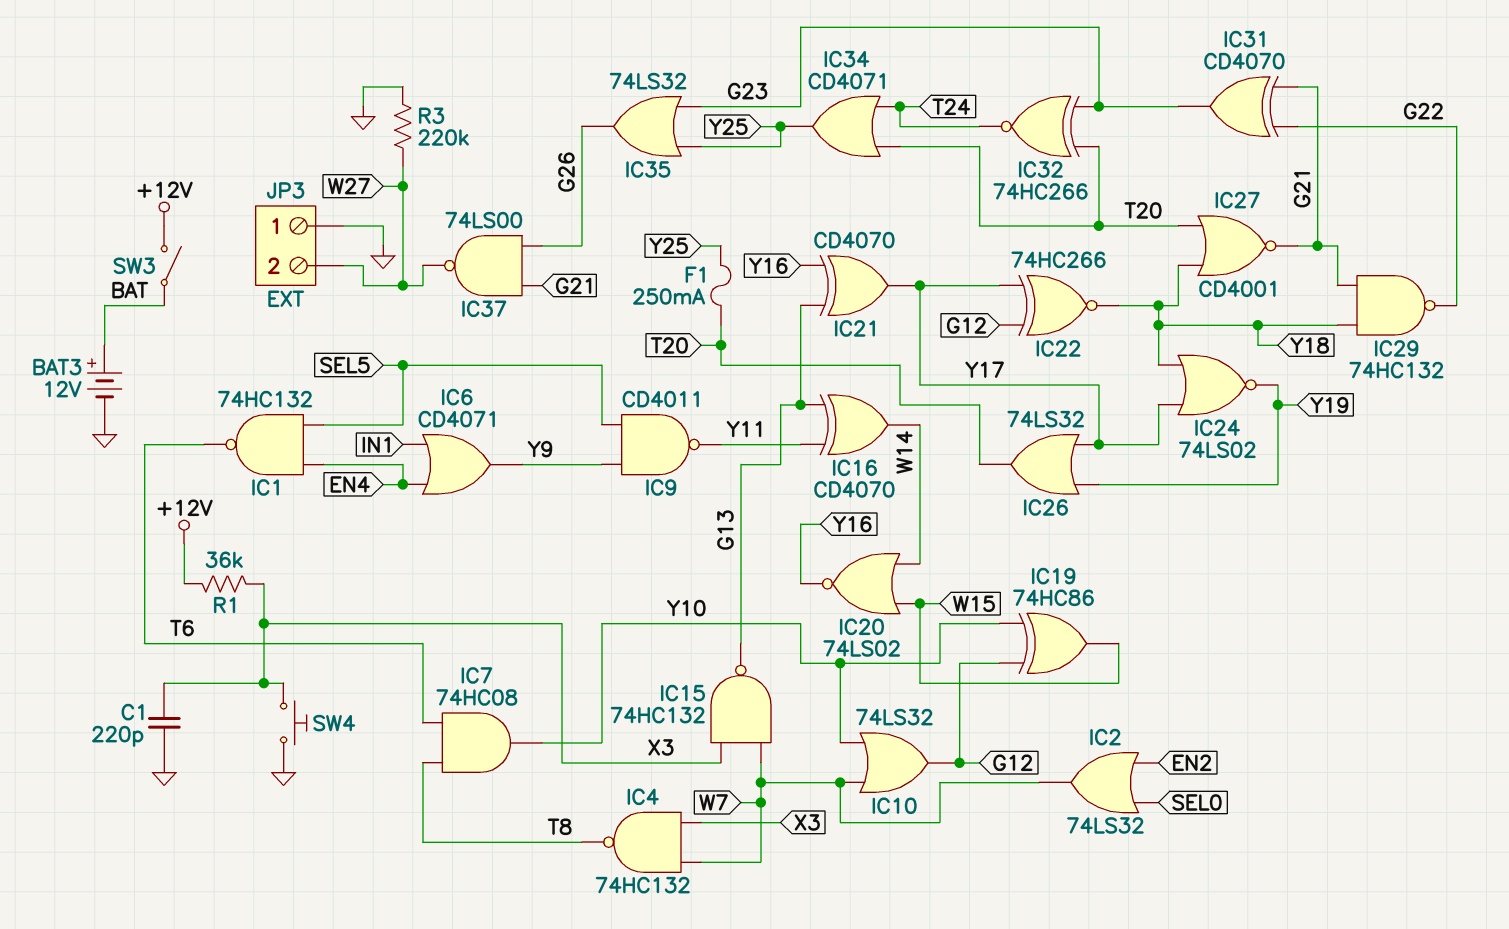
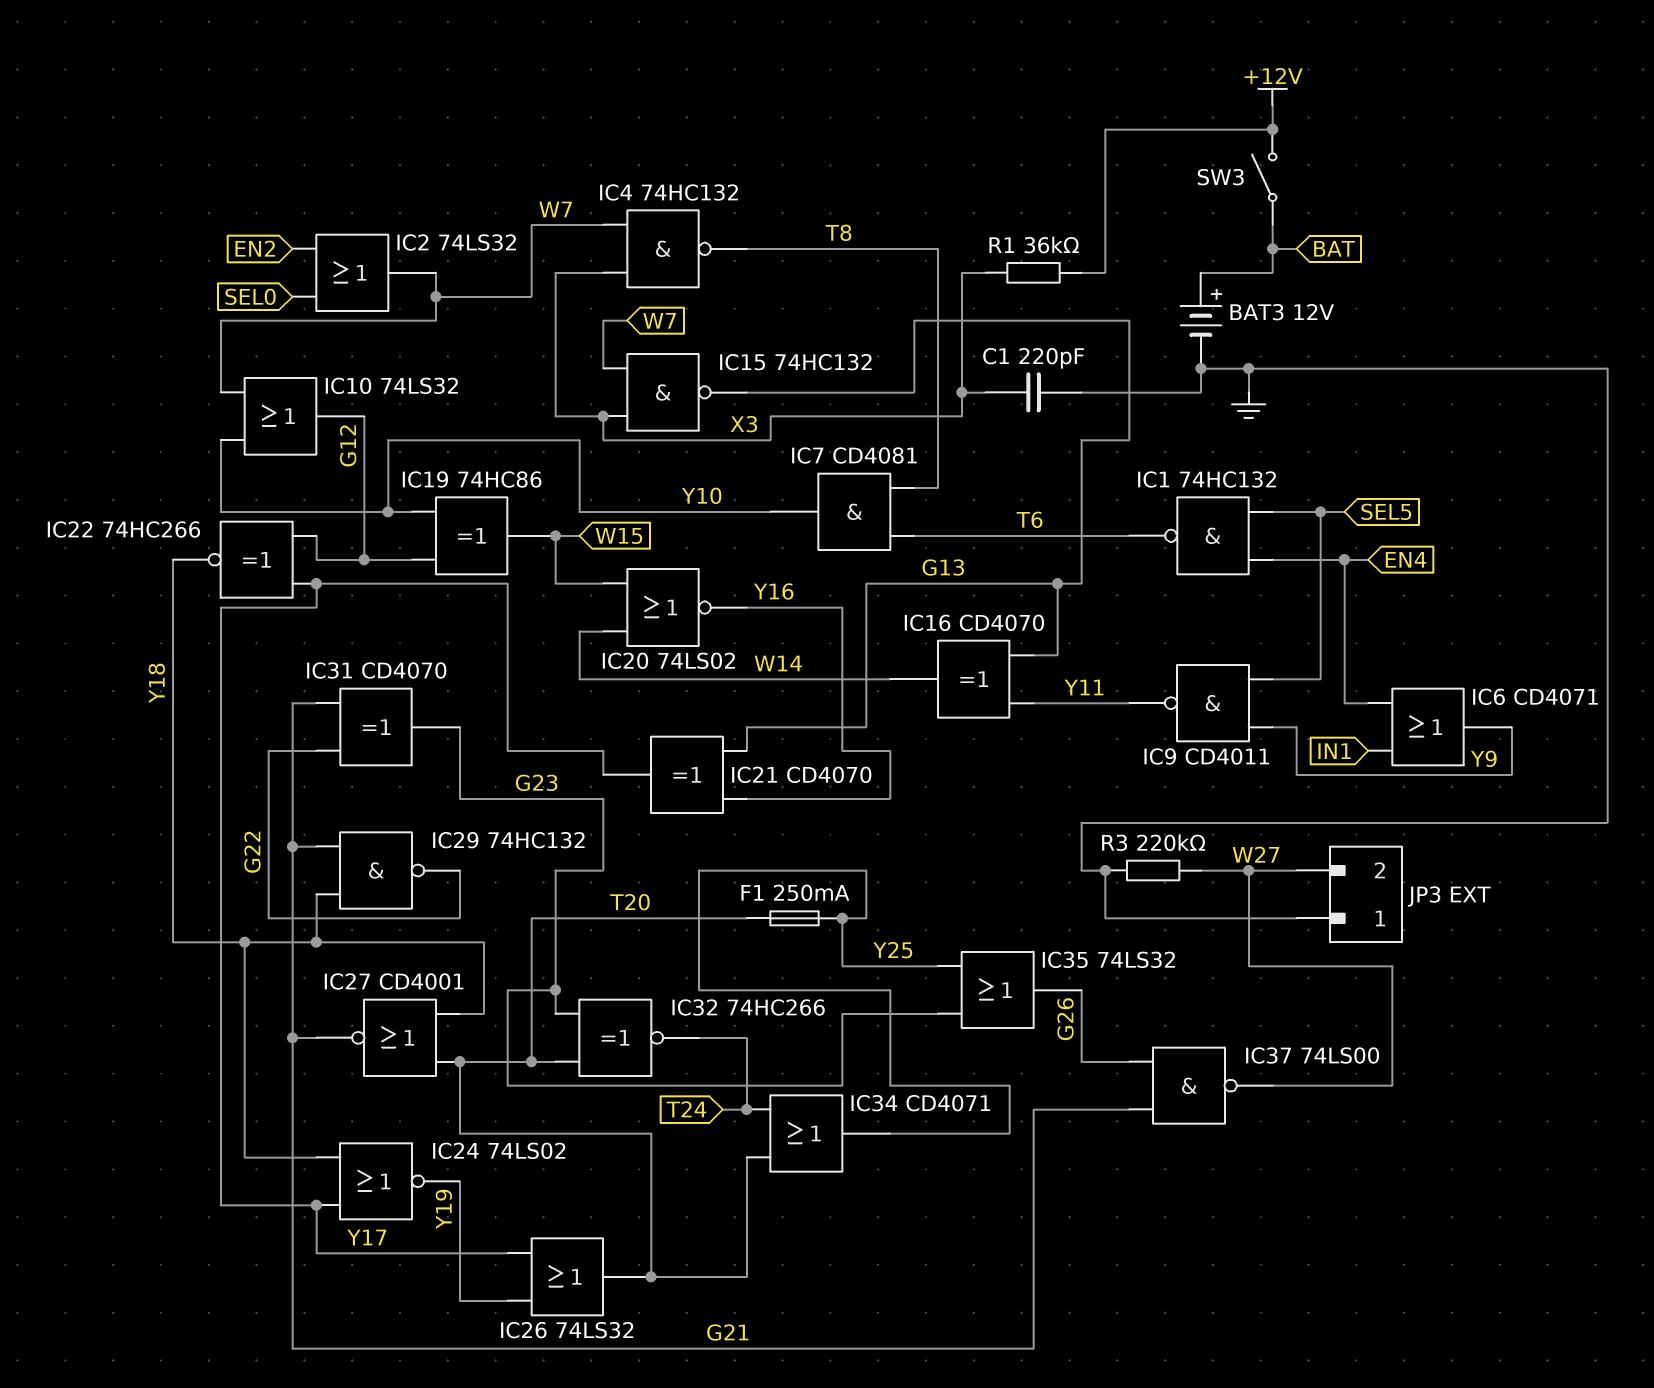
IC7: AND 74HC08 (in T6, in T8, out Y10) -> AND CD4081 (in T6, in T8, out Y10)
SW4: button (GND, X3) -> none

